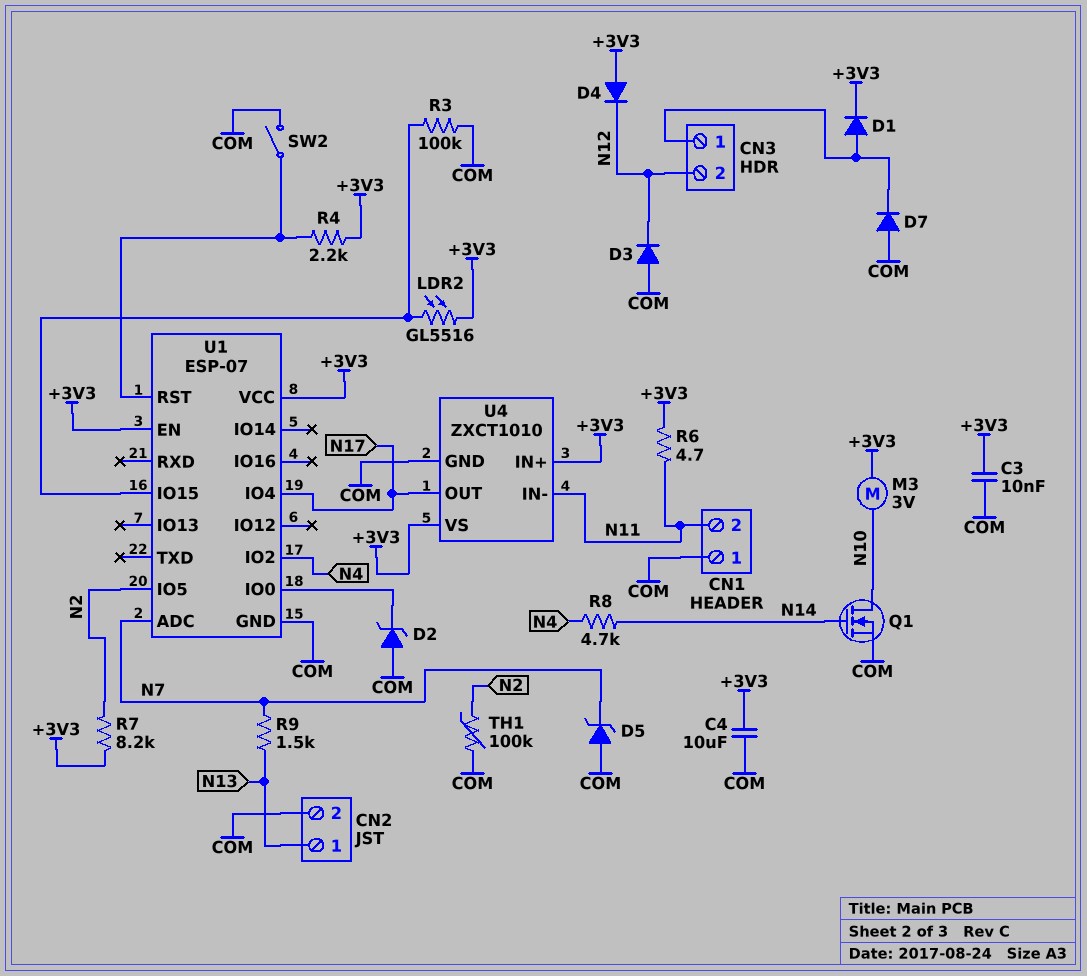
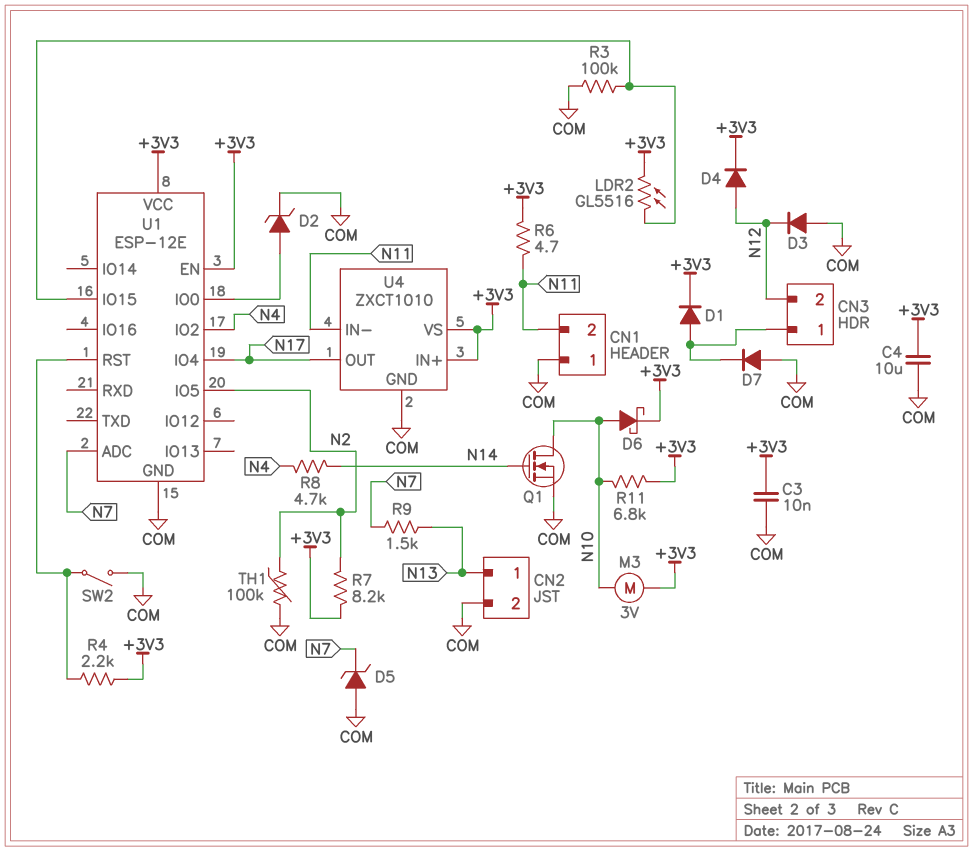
D2: zener (A COM, K U1/IO0) -> zener (A U1/IO0, K COM)
D4: diode (A +3V3, K N12) -> diode (A N12, K +3V3)
D6: none -> schottky (A N10, K +3V3)
R11: none -> 6.8k (+3V3, N10)
U1: ESP-07 -> ESP-12E

